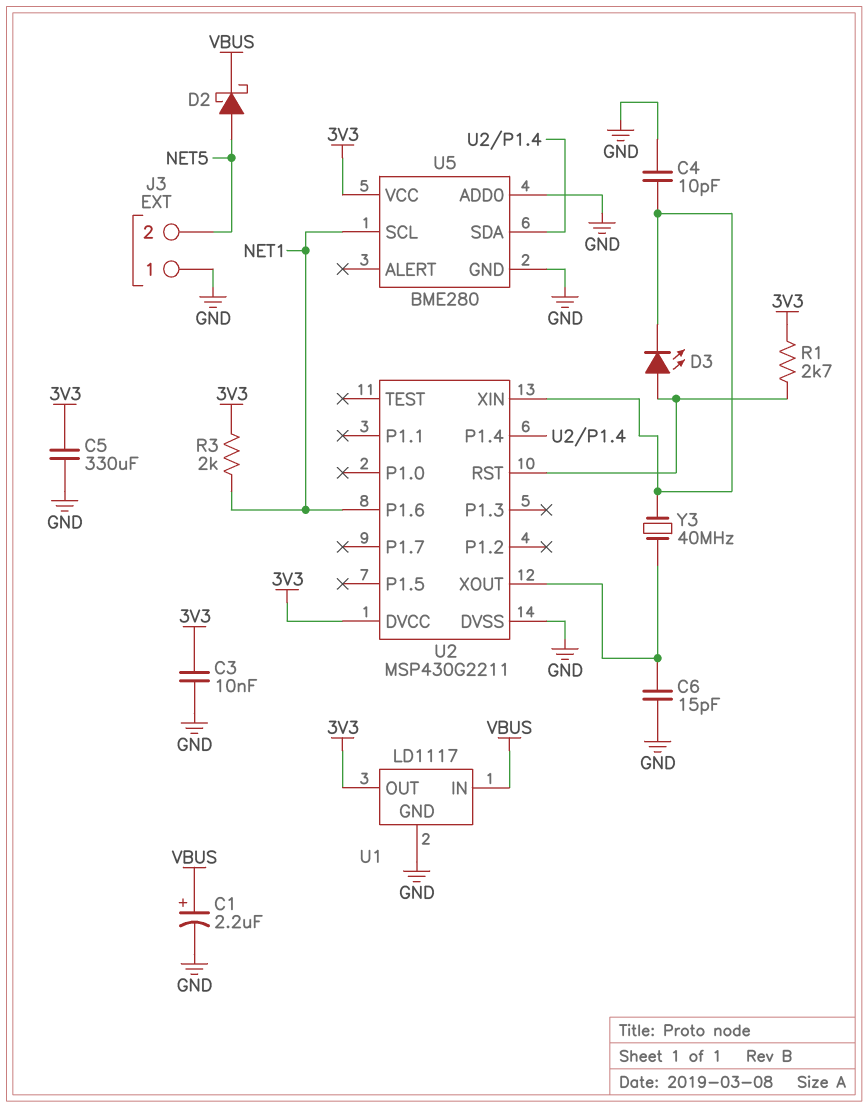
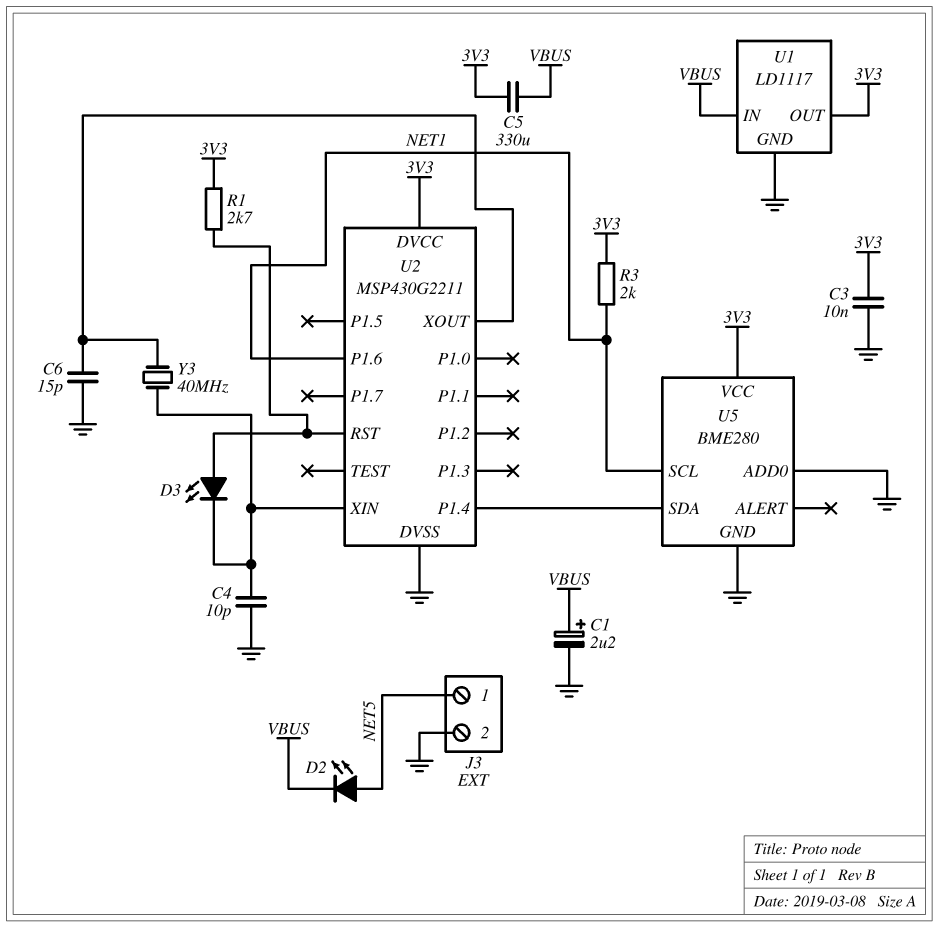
C5: 330uF (3V3, GND) -> 330uF (3V3, VBUS)
D2: schottky (A NET5, K VBUS) -> LED (A NET5, K VBUS)
J3 pin 1: GND -> NET5
J3 pin 2: NET5 -> GND

